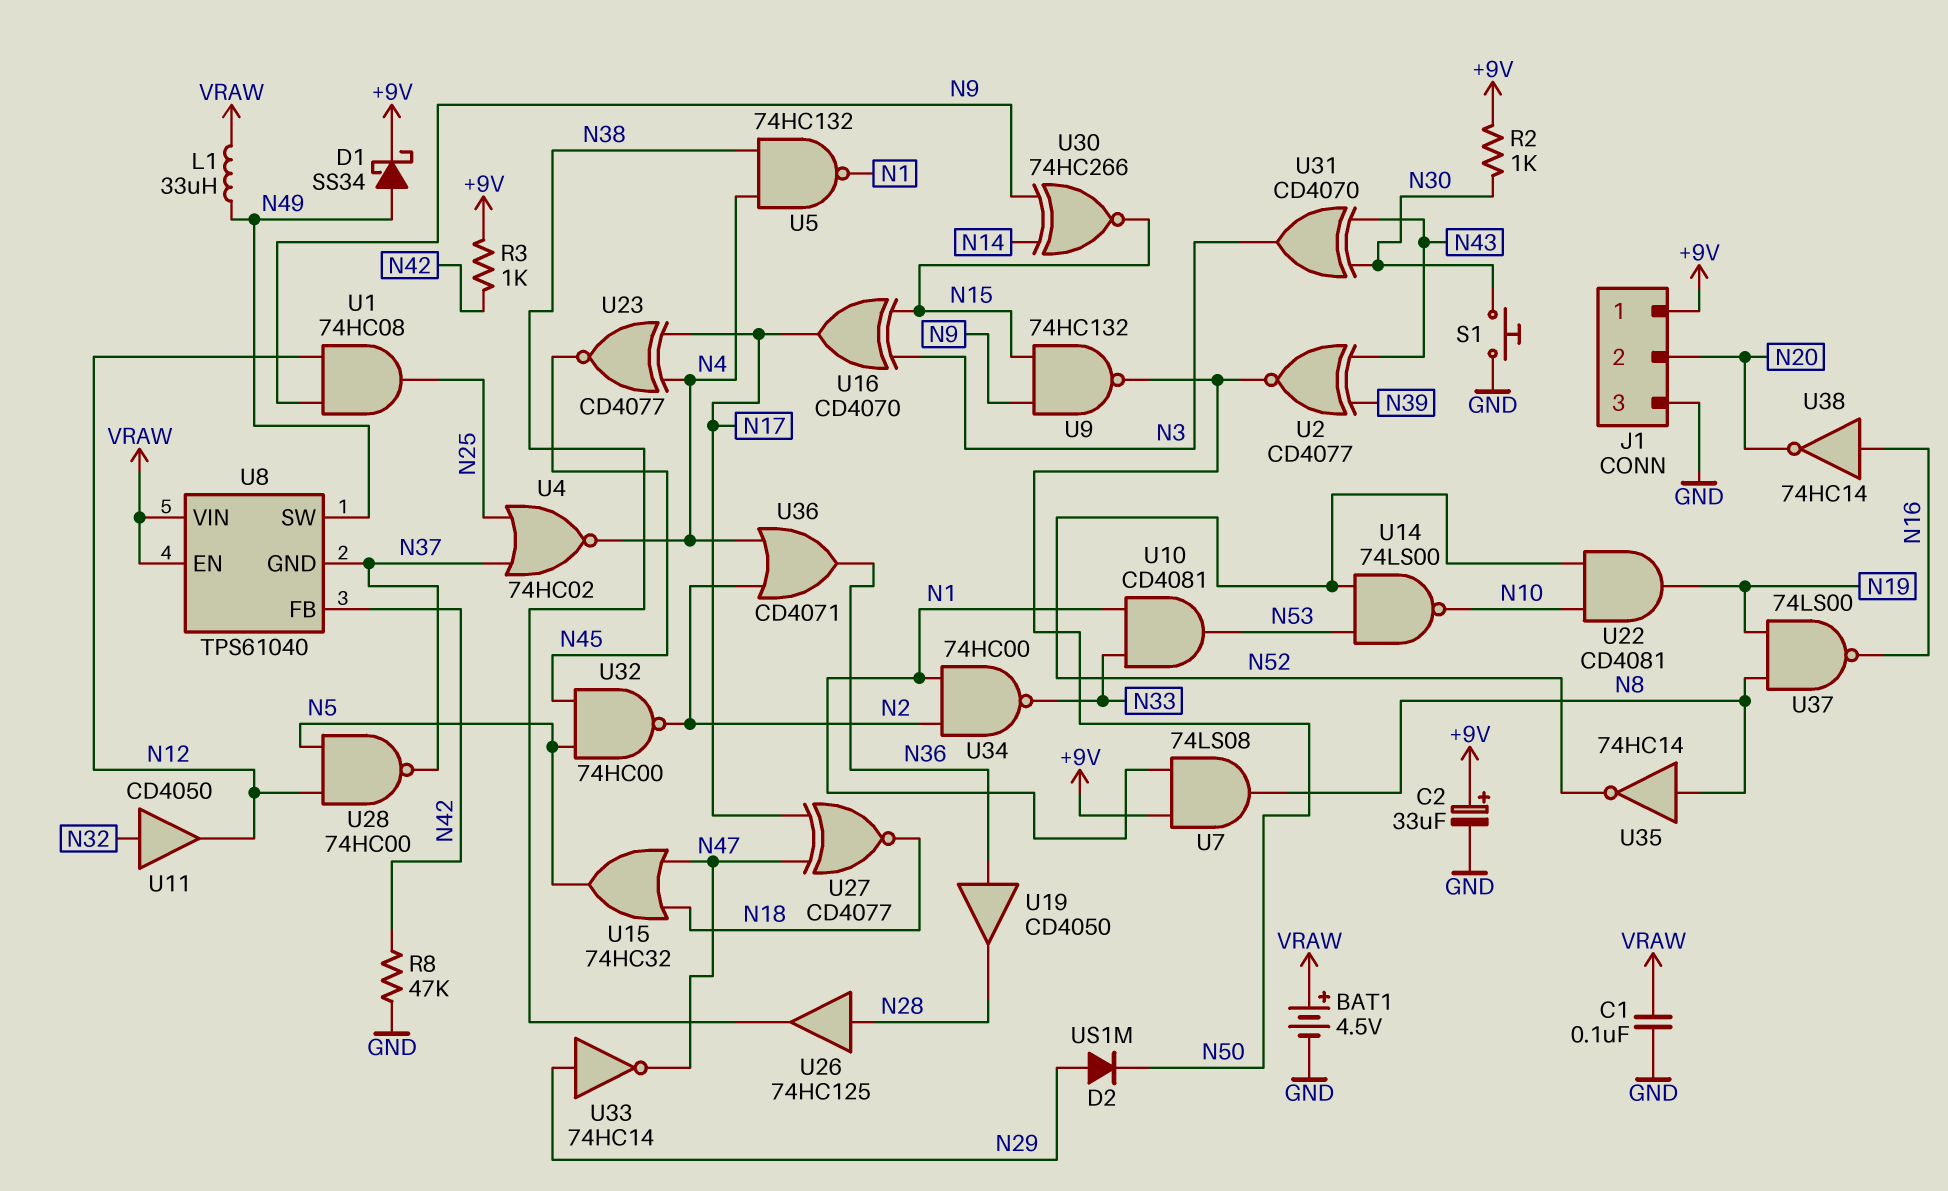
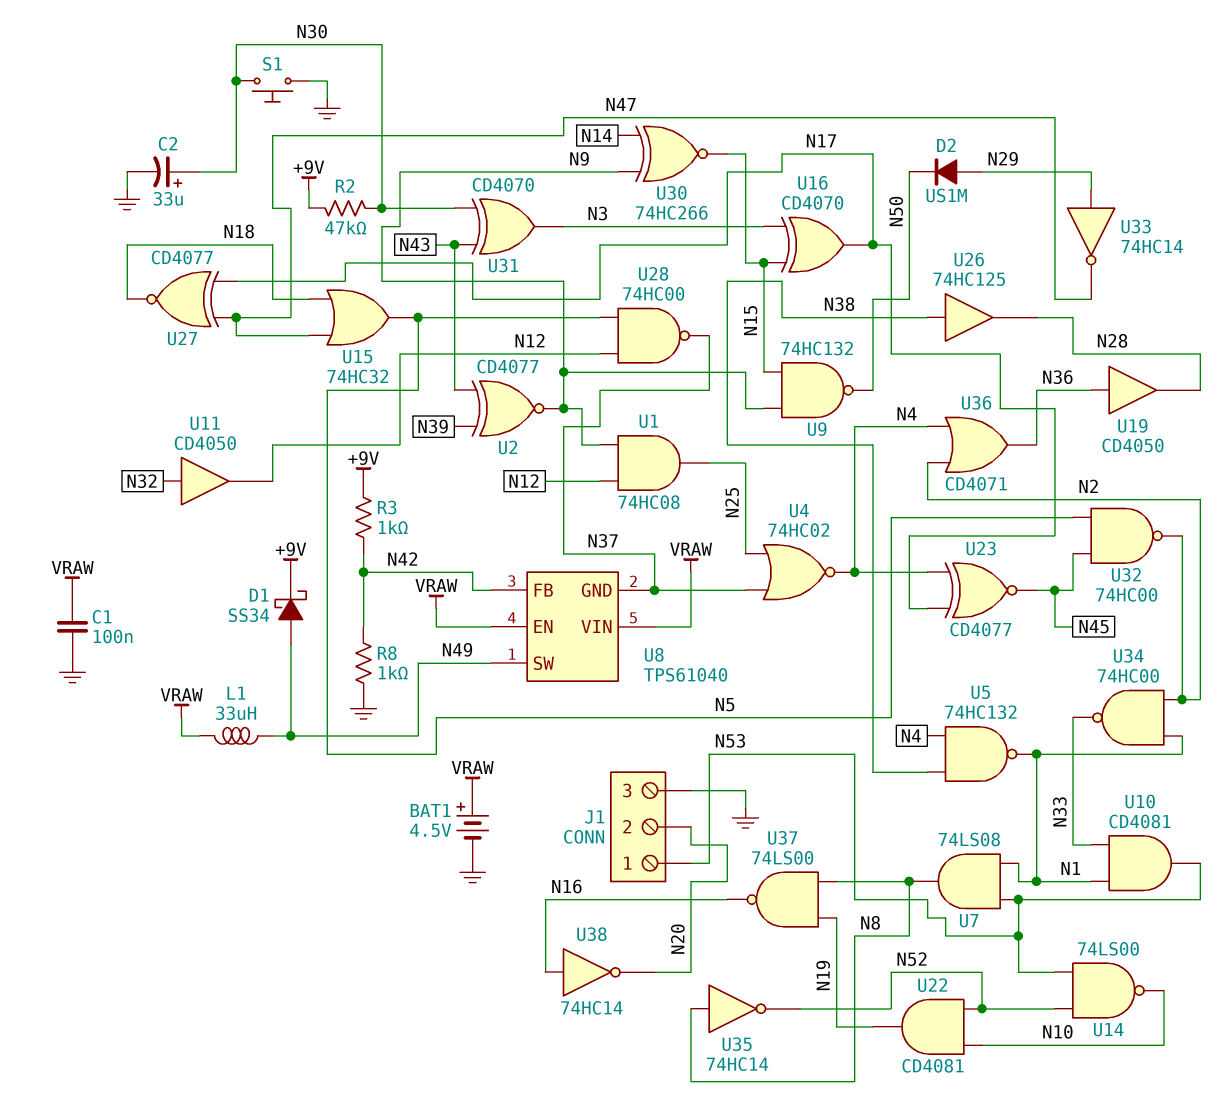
C2: 33uF (plus +9V, minus GND) -> 33uF (plus N30, minus GND)
J1 pin 1: +9V -> N53
R2: 1k (+9V, N30) -> 47k (+9V, N30)
R8: 47k (GND, N42) -> 1k (GND, N42)
U2: XNOR CD4077 (in N39, in N43, out N50) -> XNOR CD4077 (in N39, in N43, out N9)
U7: AND 74LS08 (in +9V, in N1, out N8) -> AND 74LS08 (in N1, in N53, out N8)
U26: buffer 74HC125 (in N28, out N38) -> buffer 74HC125 (in N38, out N28)

